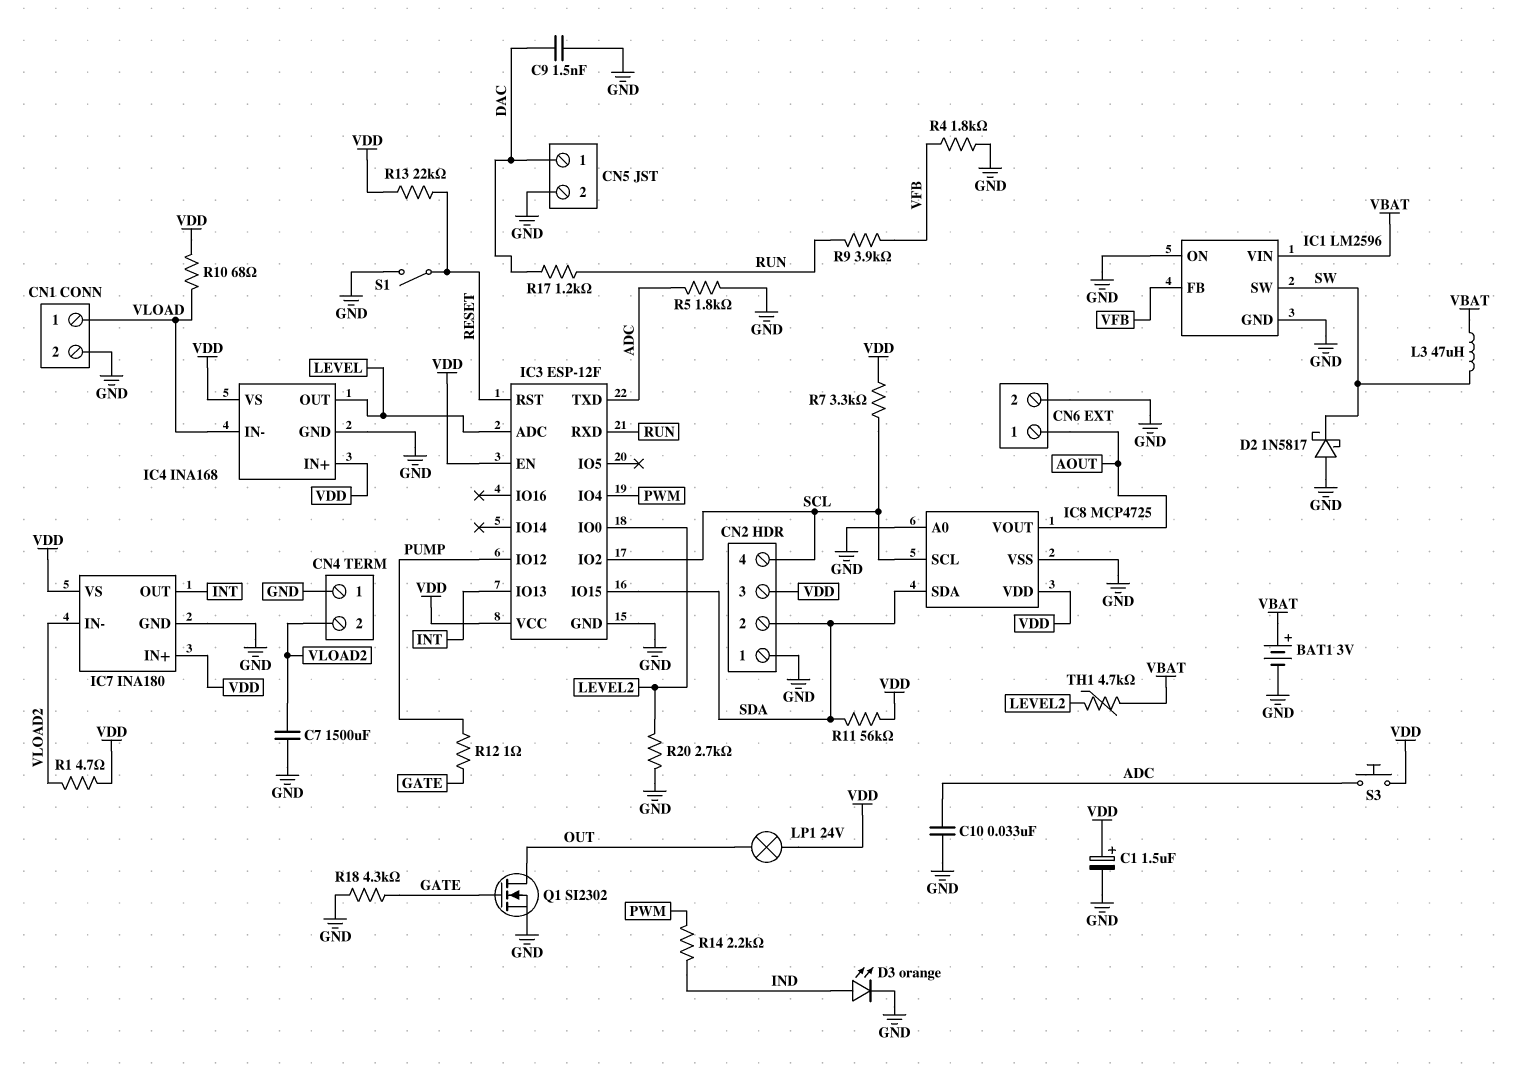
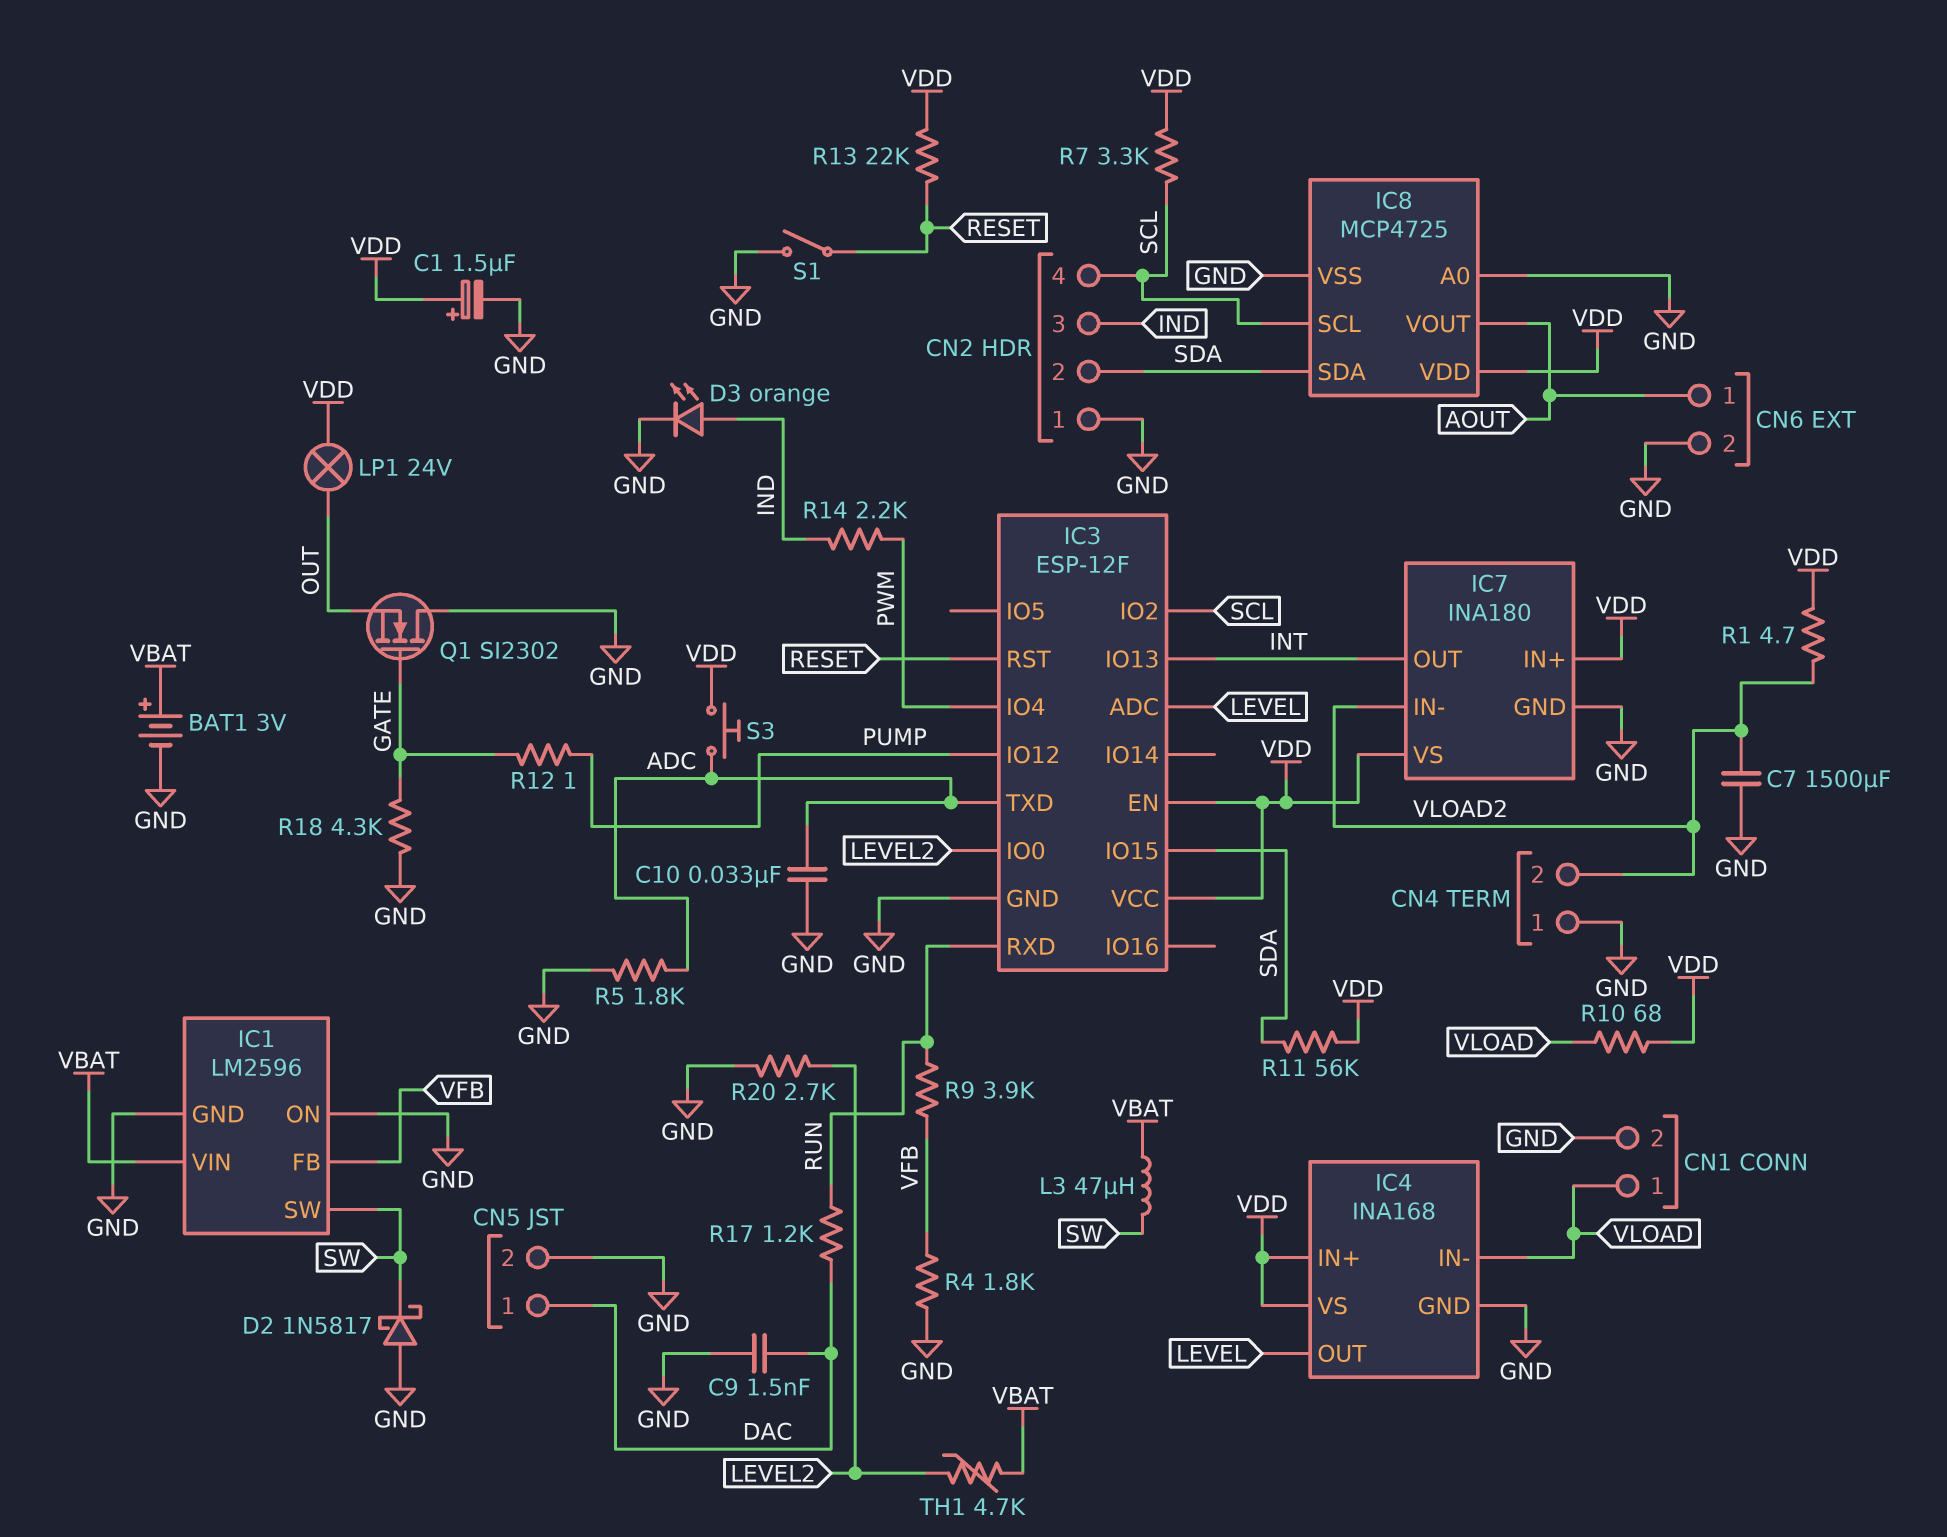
CN2 pin 3: VDD -> IND
Q1: NMOS SI2302 (G GATE, D OUT, S GND) -> NMOS SI2302 (G GATE, D GND, S OUT)

